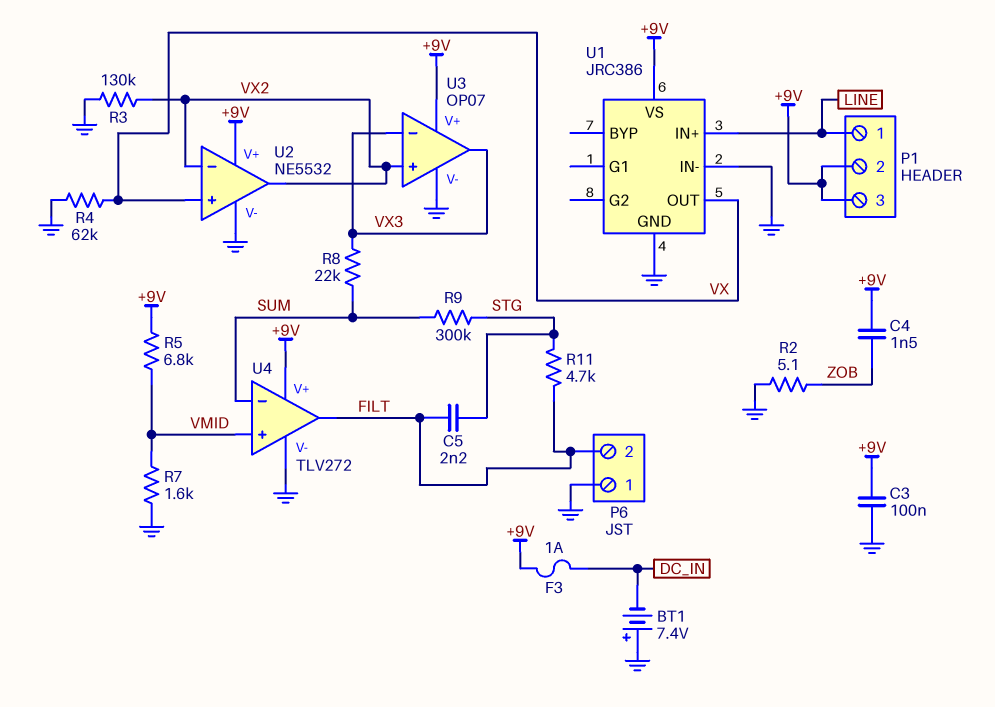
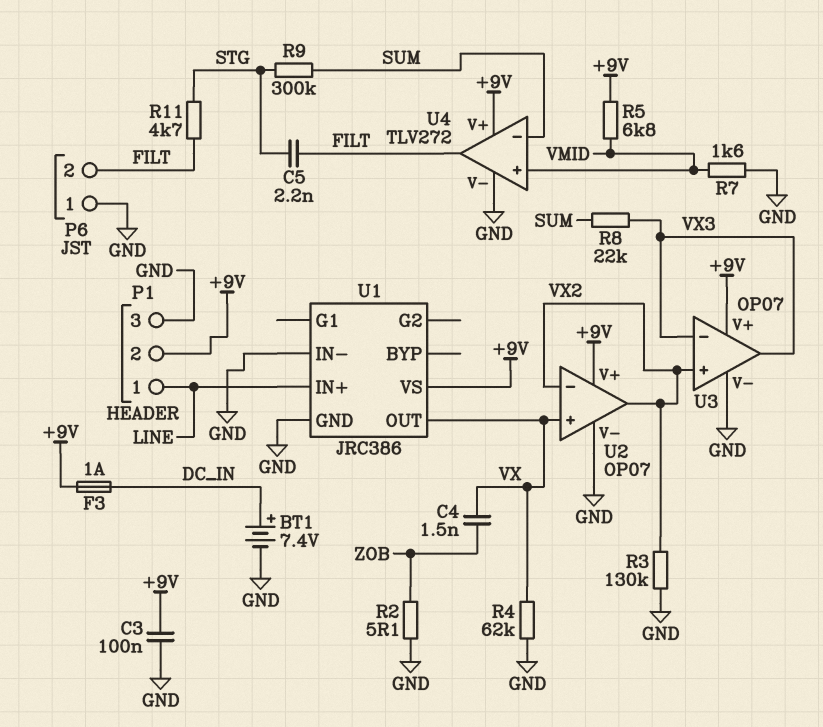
BT1: 7.4V (plus GND, minus DC_IN) -> 7.4V (plus DC_IN, minus GND)
C4: 1.5nF (+9V, ZOB) -> 1.5nF (VX, ZOB)
P1 pin 3: +9V -> GND
U2: NE5532 -> OP07

